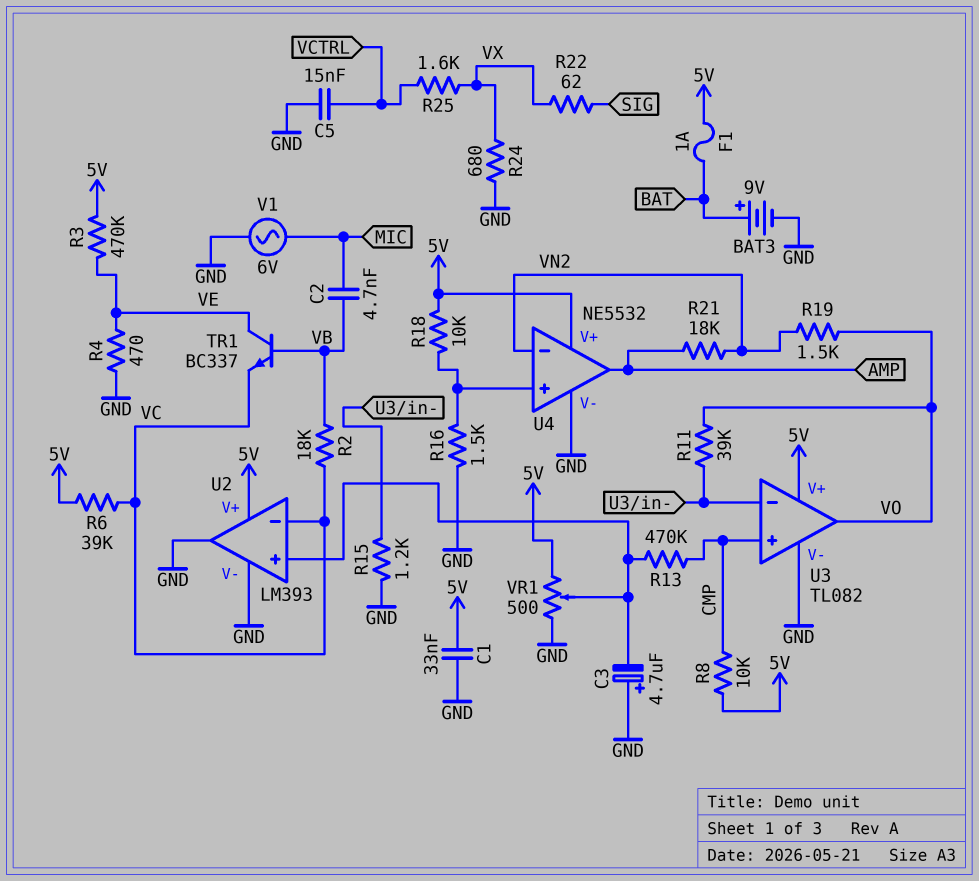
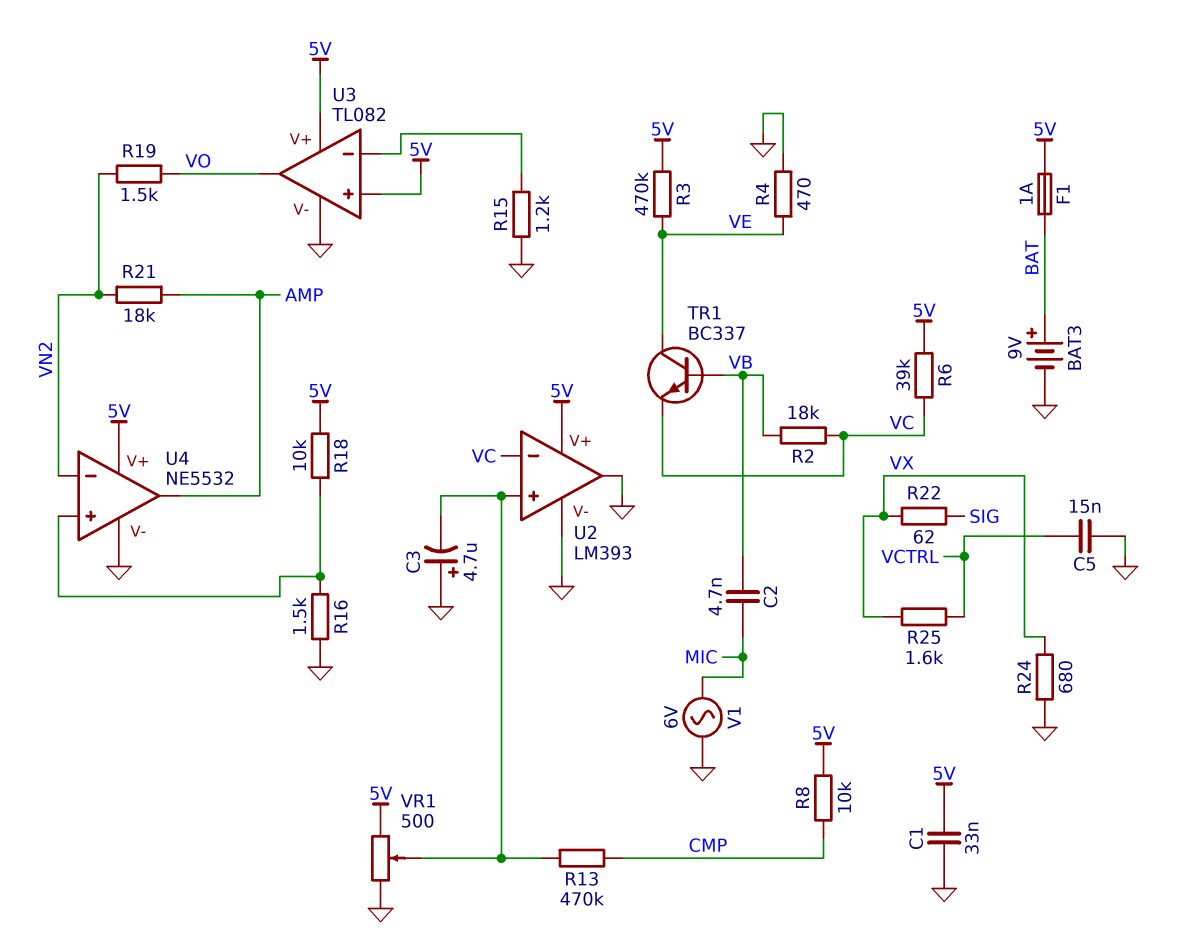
R11: 39k (U3/in-, VO) -> none
U3 pin in+: CMP -> 5V

